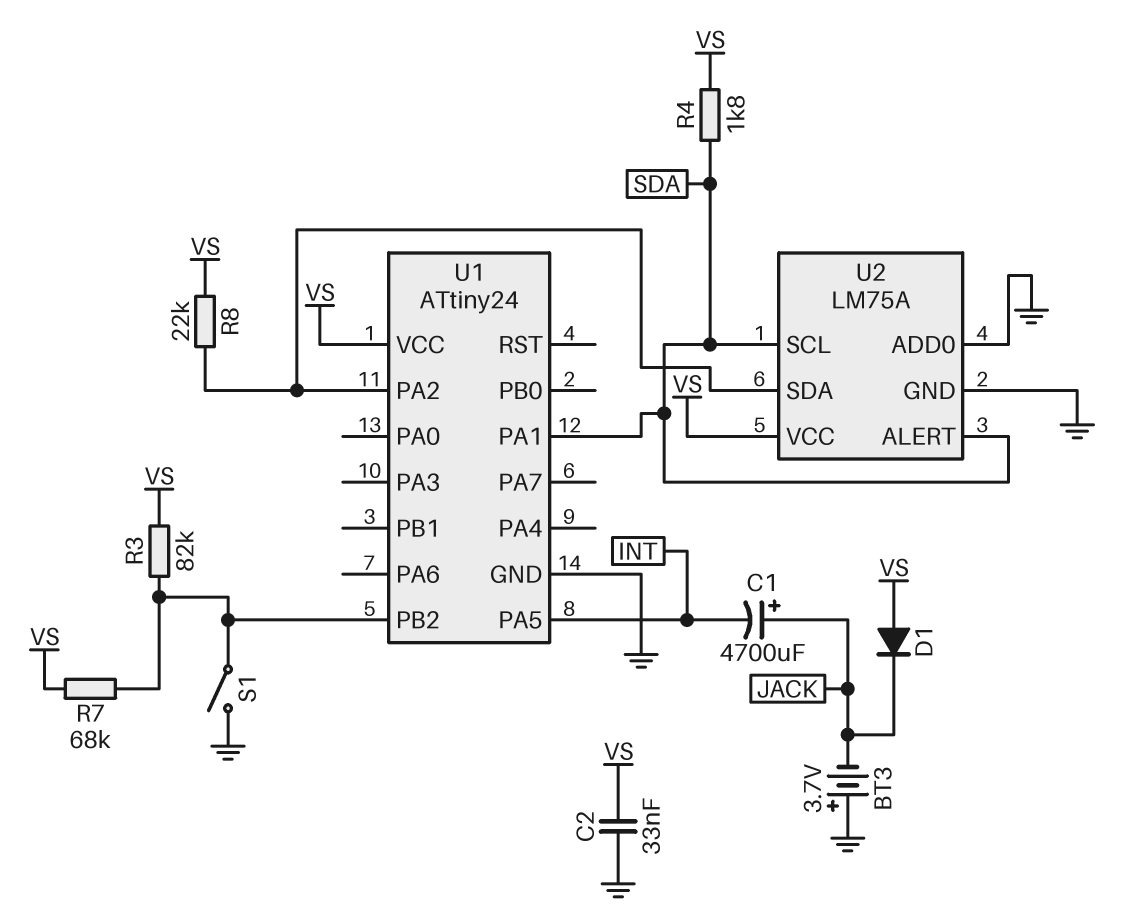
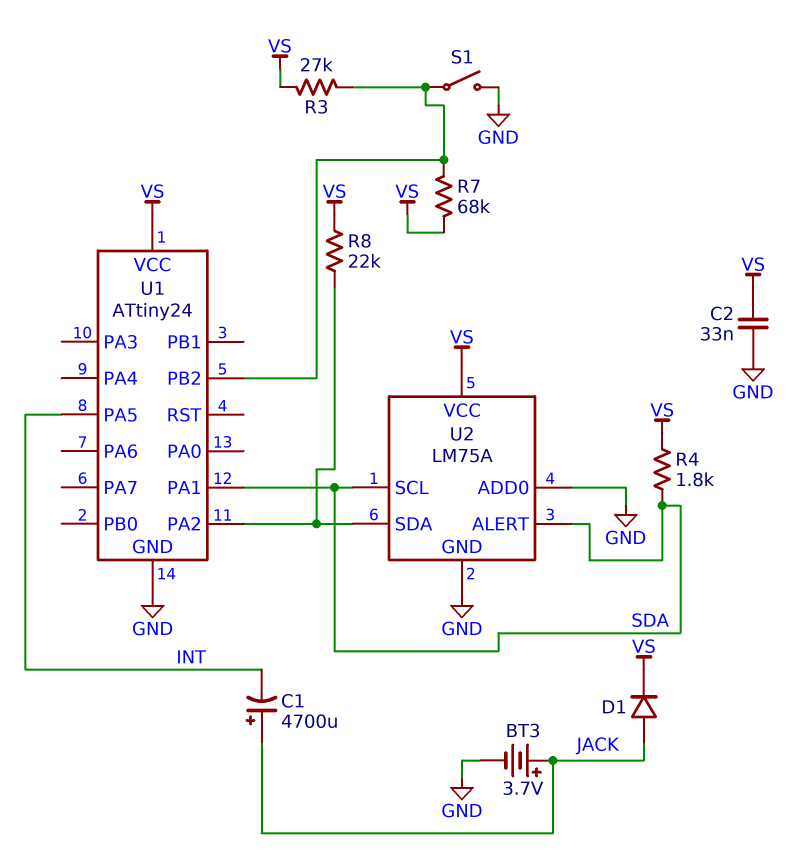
BT3: 3.7V (plus GND, minus JACK) -> 3.7V (plus JACK, minus GND)
D1: diode (A VS, K JACK) -> diode (A JACK, K VS)
R3: 82k (U1/PB2, VS) -> 27k (U1/PB2, VS)

